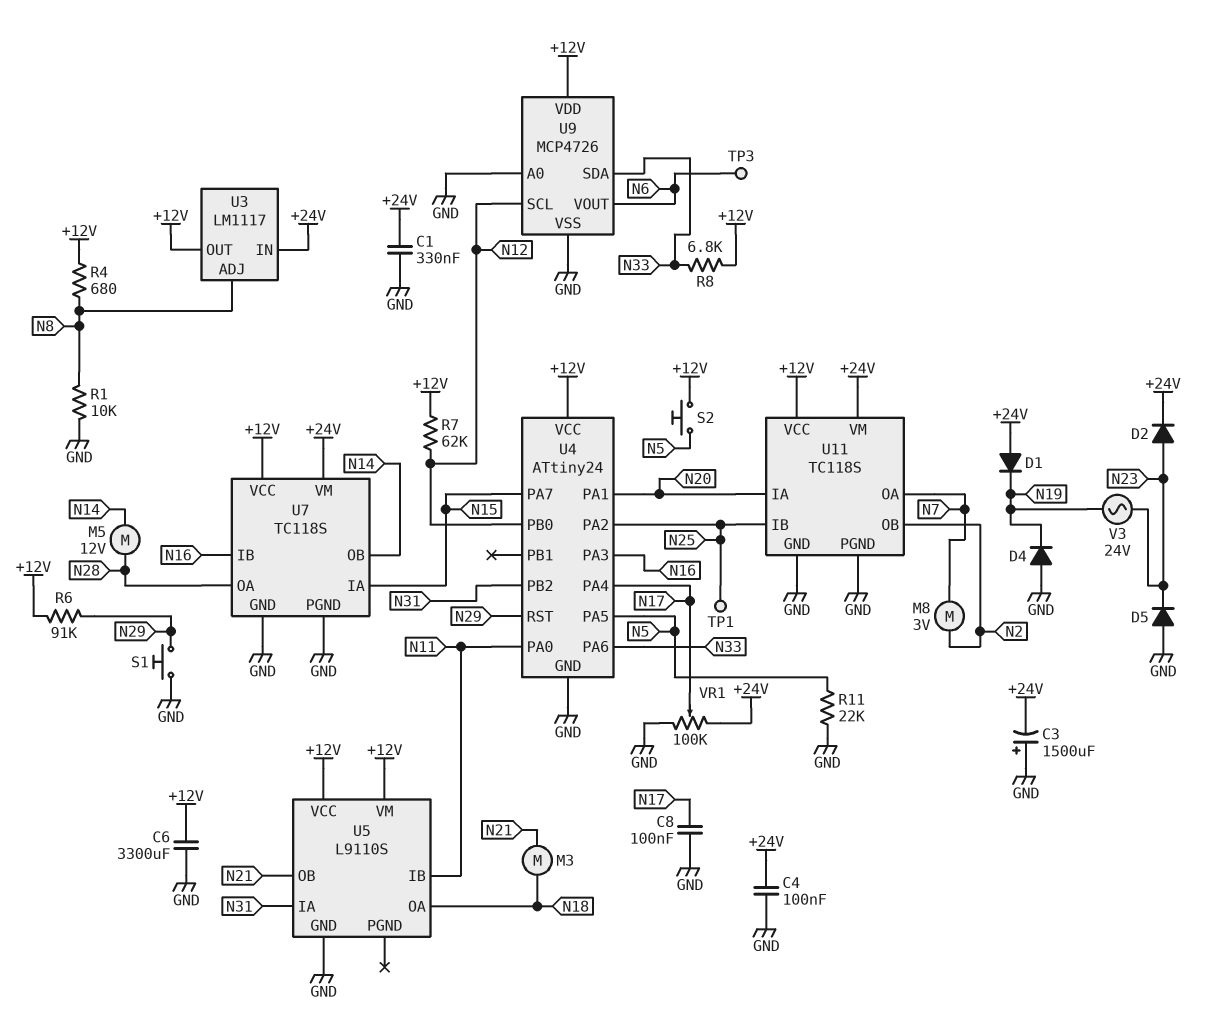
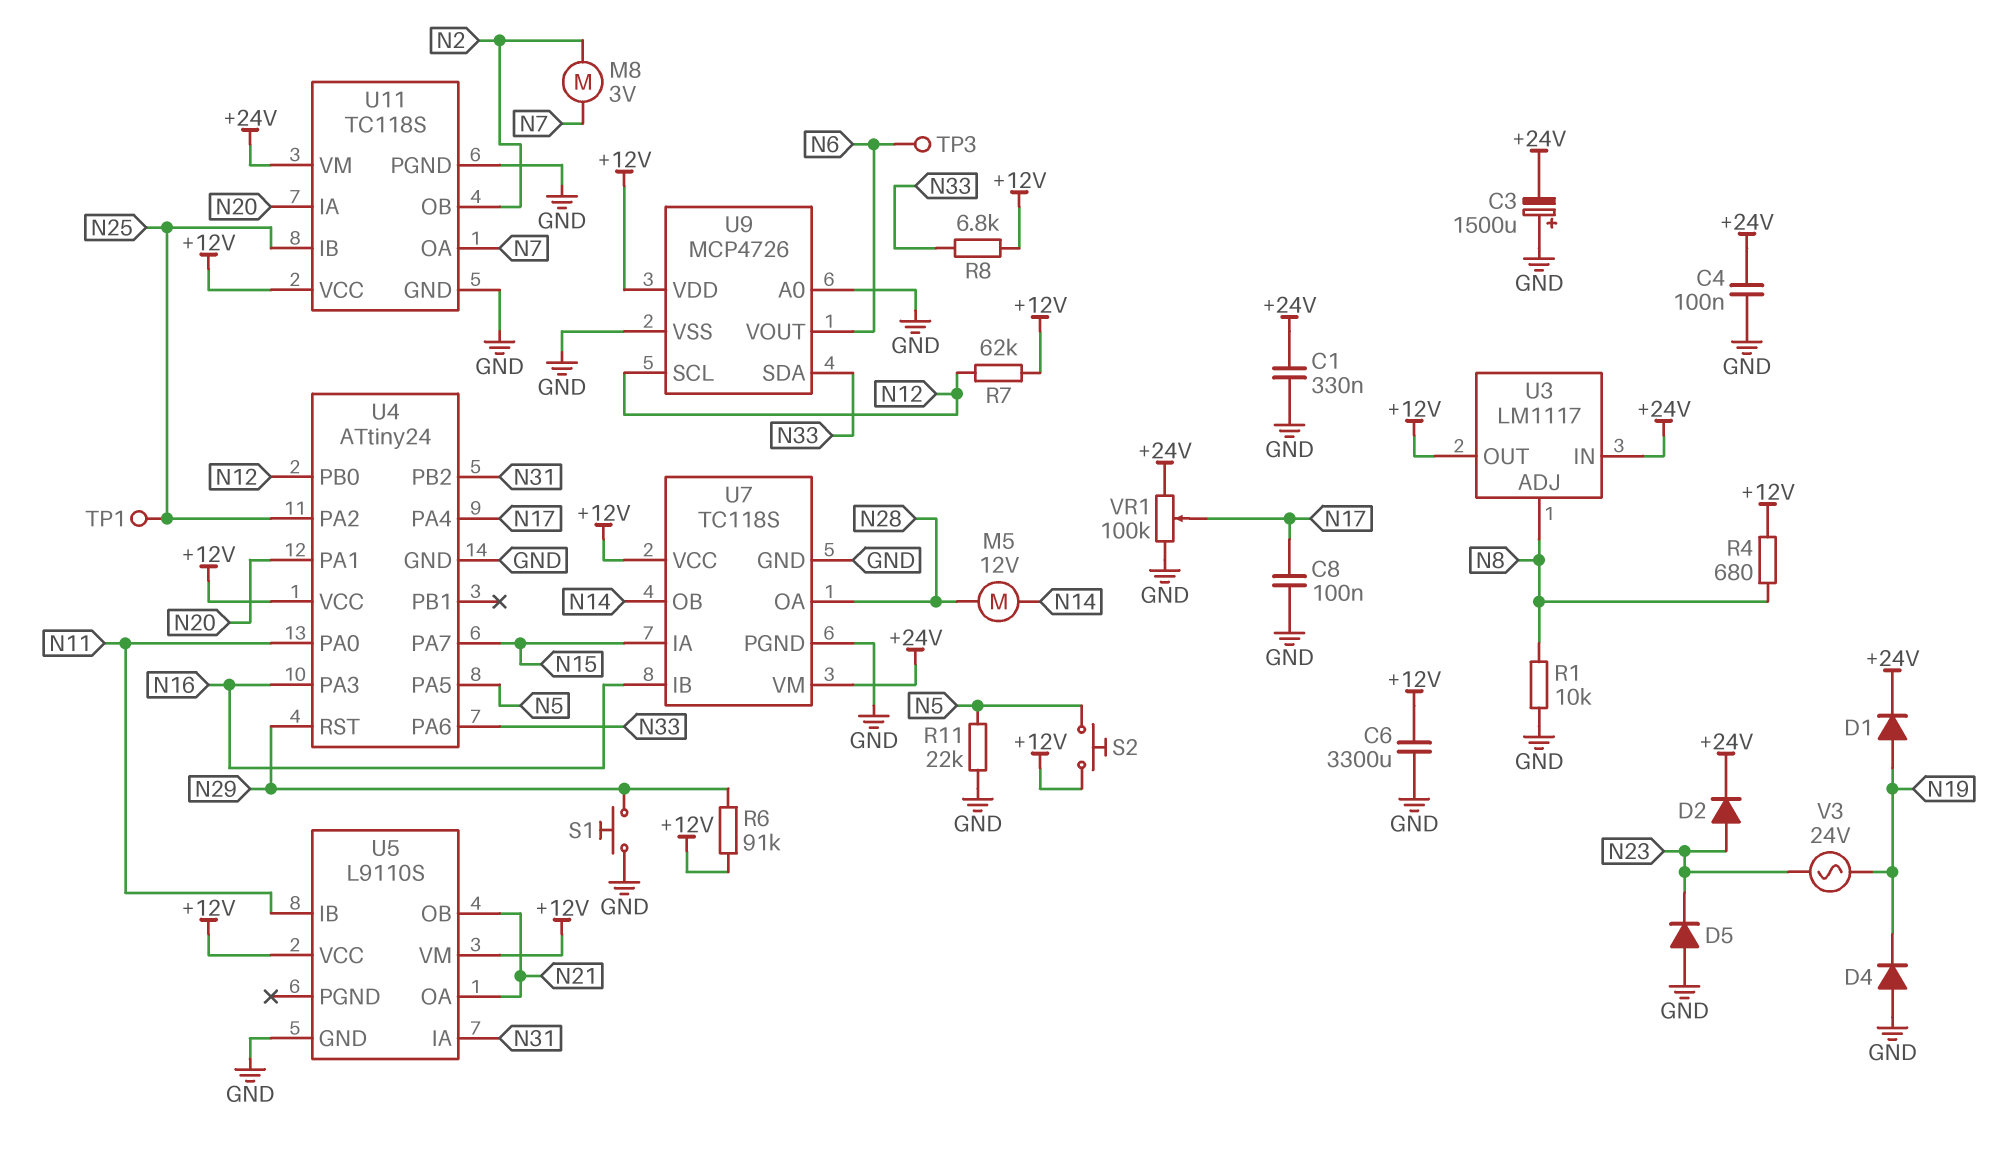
D1: diode (A +24V, K N19) -> diode (A N19, K +24V)
M3: motor (N18, N21) -> none
U5 pin OA: N18 -> N21

